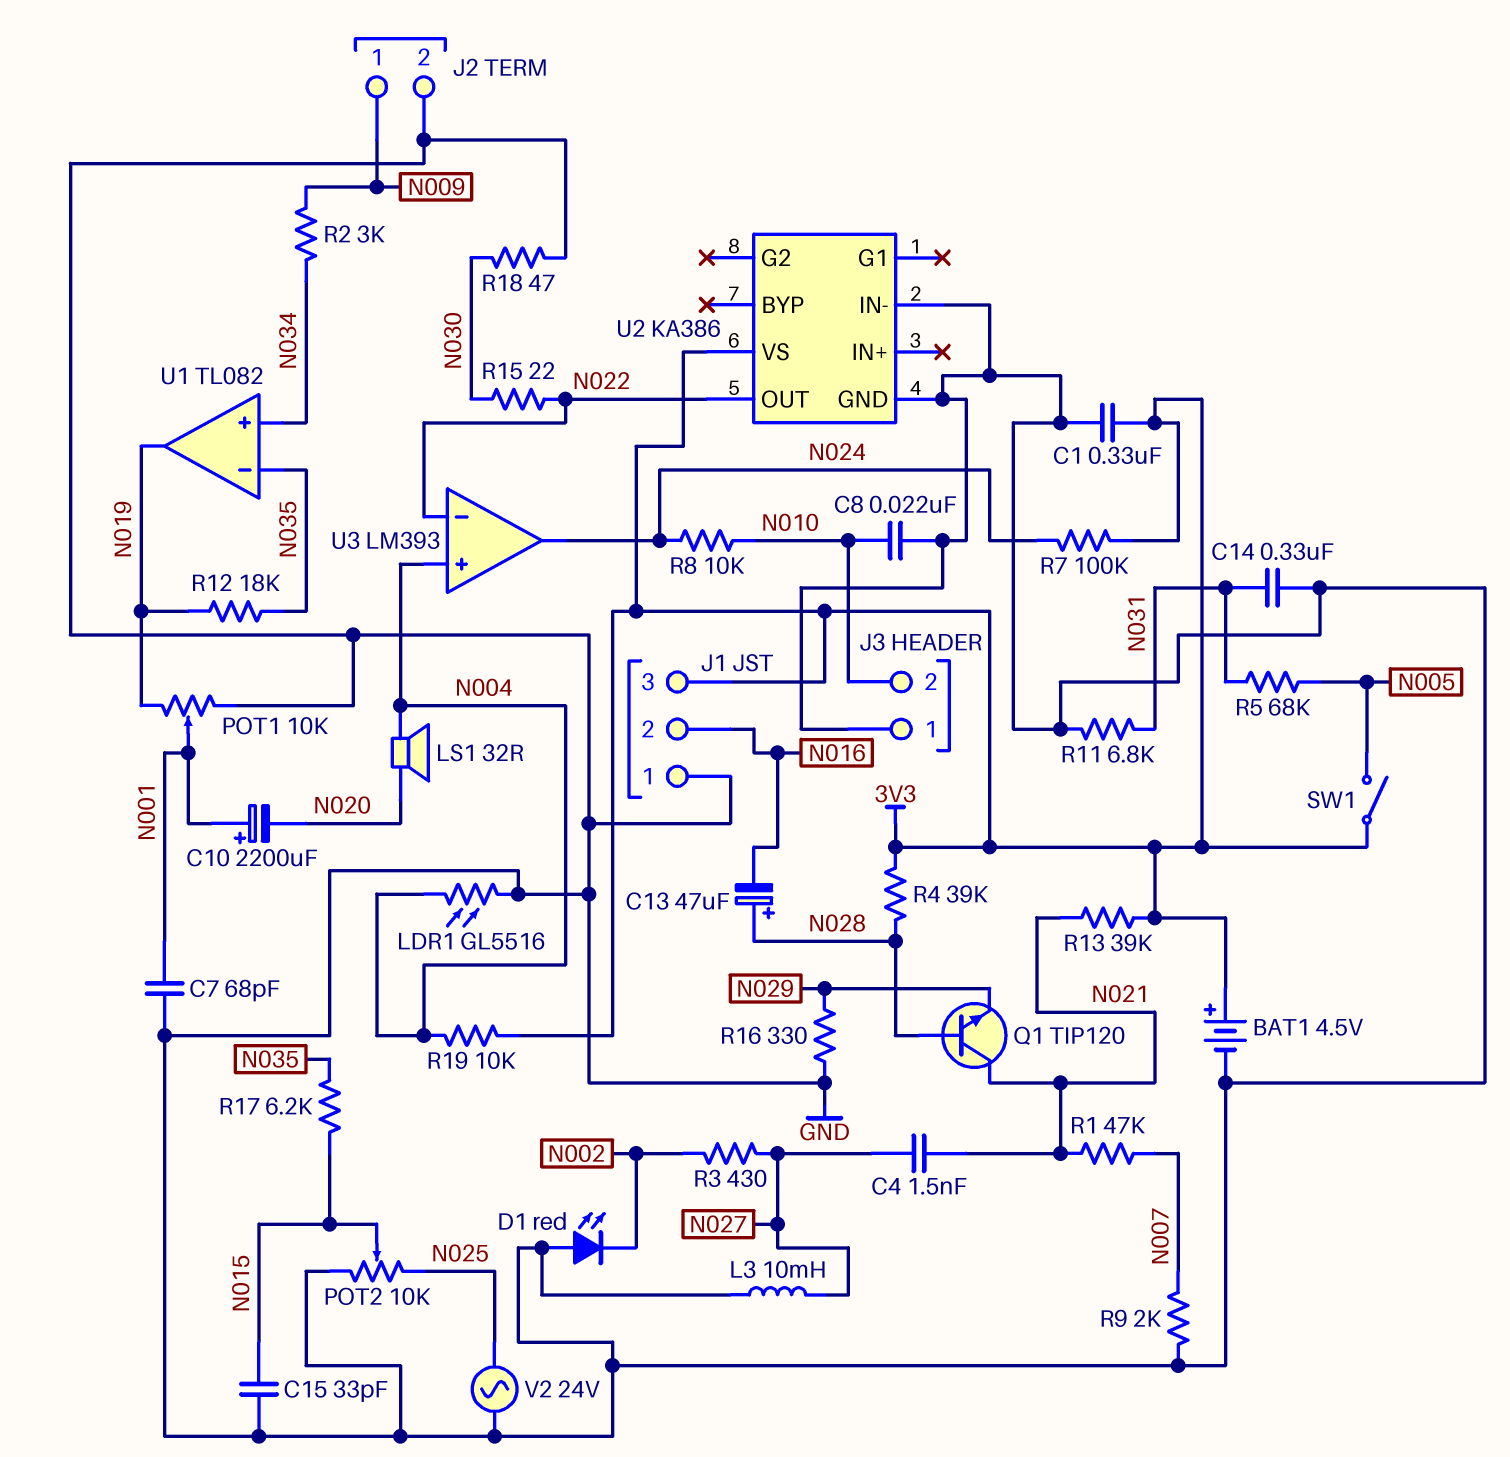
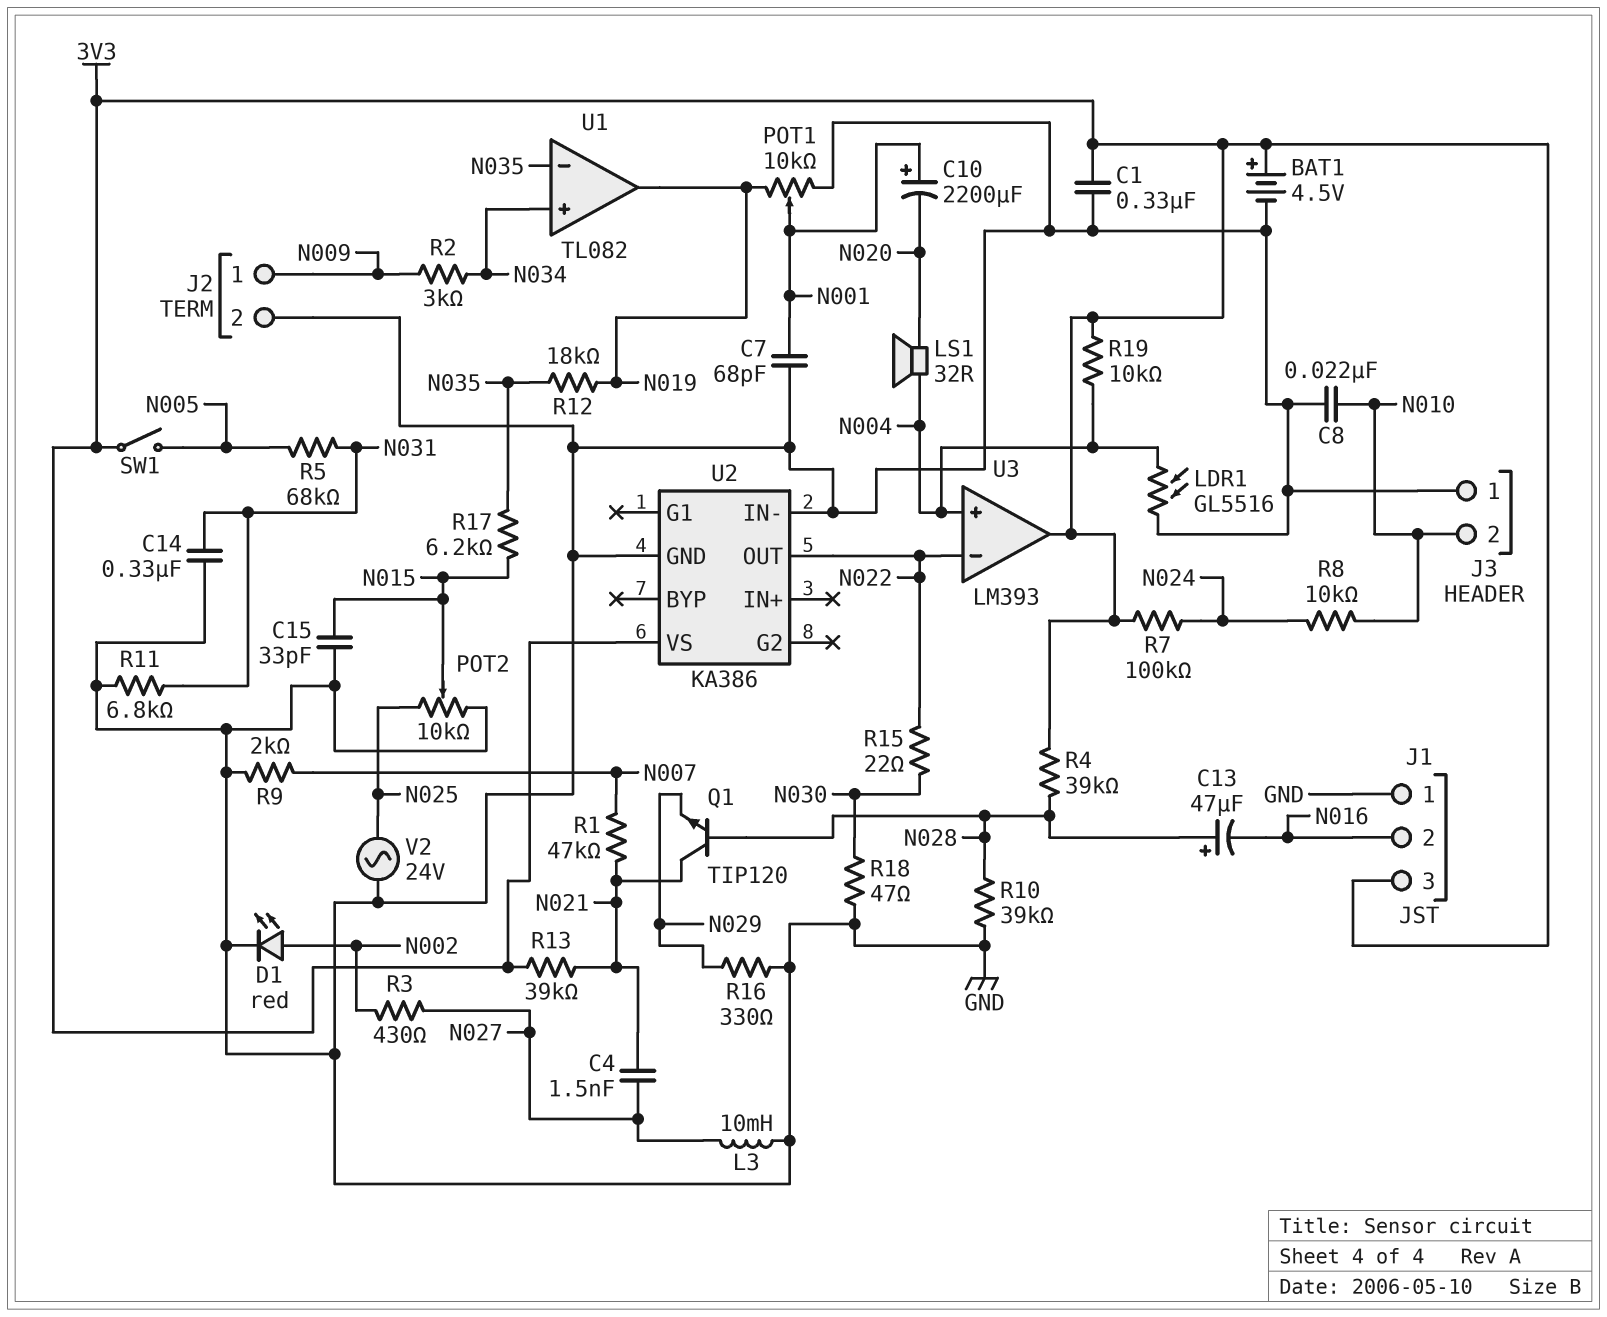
D1: LED red (A GND, K N002) -> LED red (A N002, K GND)
R10: none -> 39k (GND, N028)
U3 pin out: N024 -> 3V3

